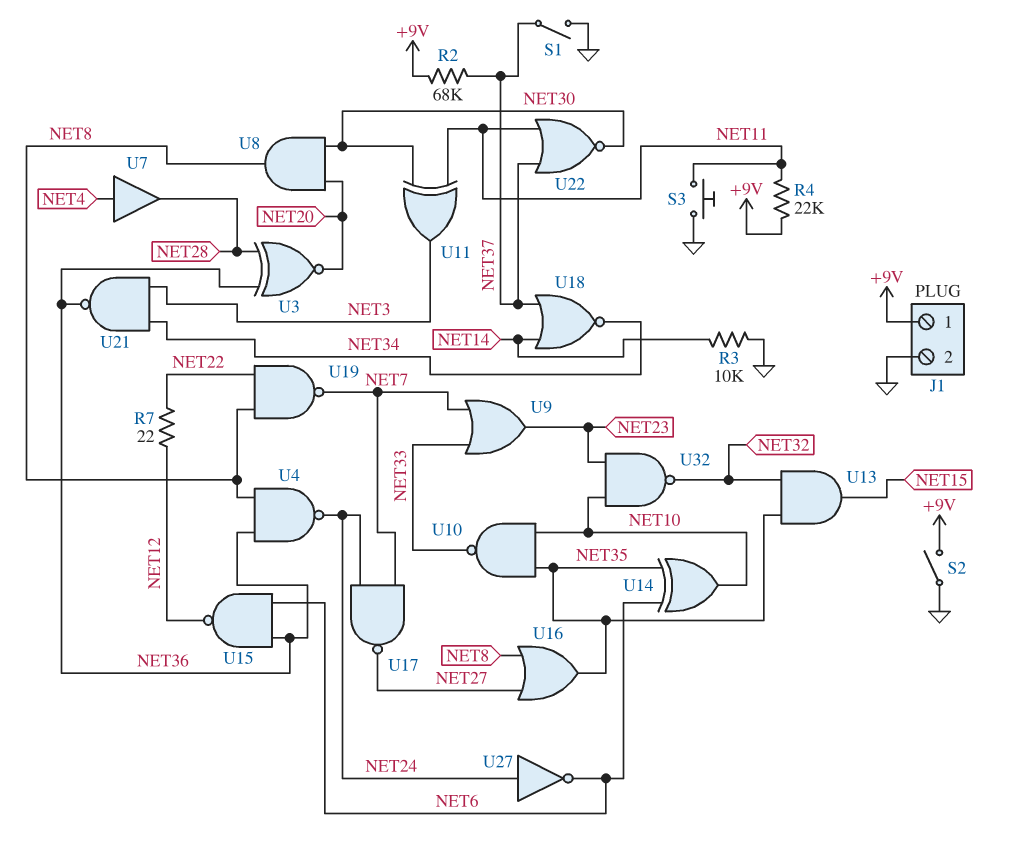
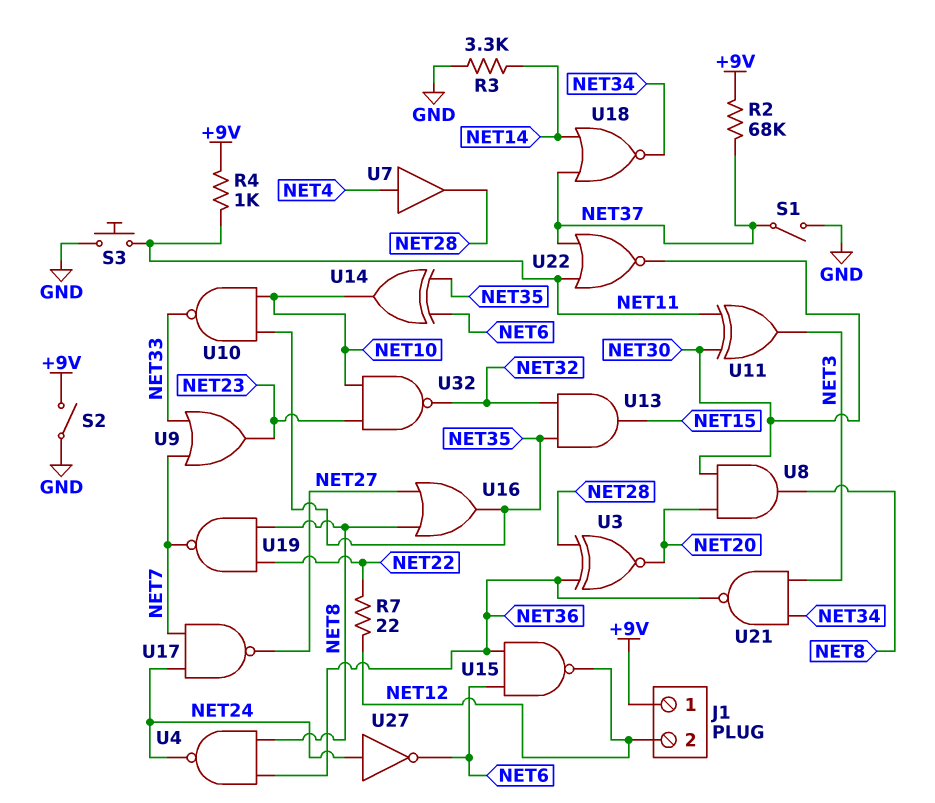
J1 pin 2: GND -> NET12
R3: 10k (GND, NET14) -> 3.3k (GND, NET14)
R4: 22k (+9V, NET11) -> 1k (+9V, NET11)

